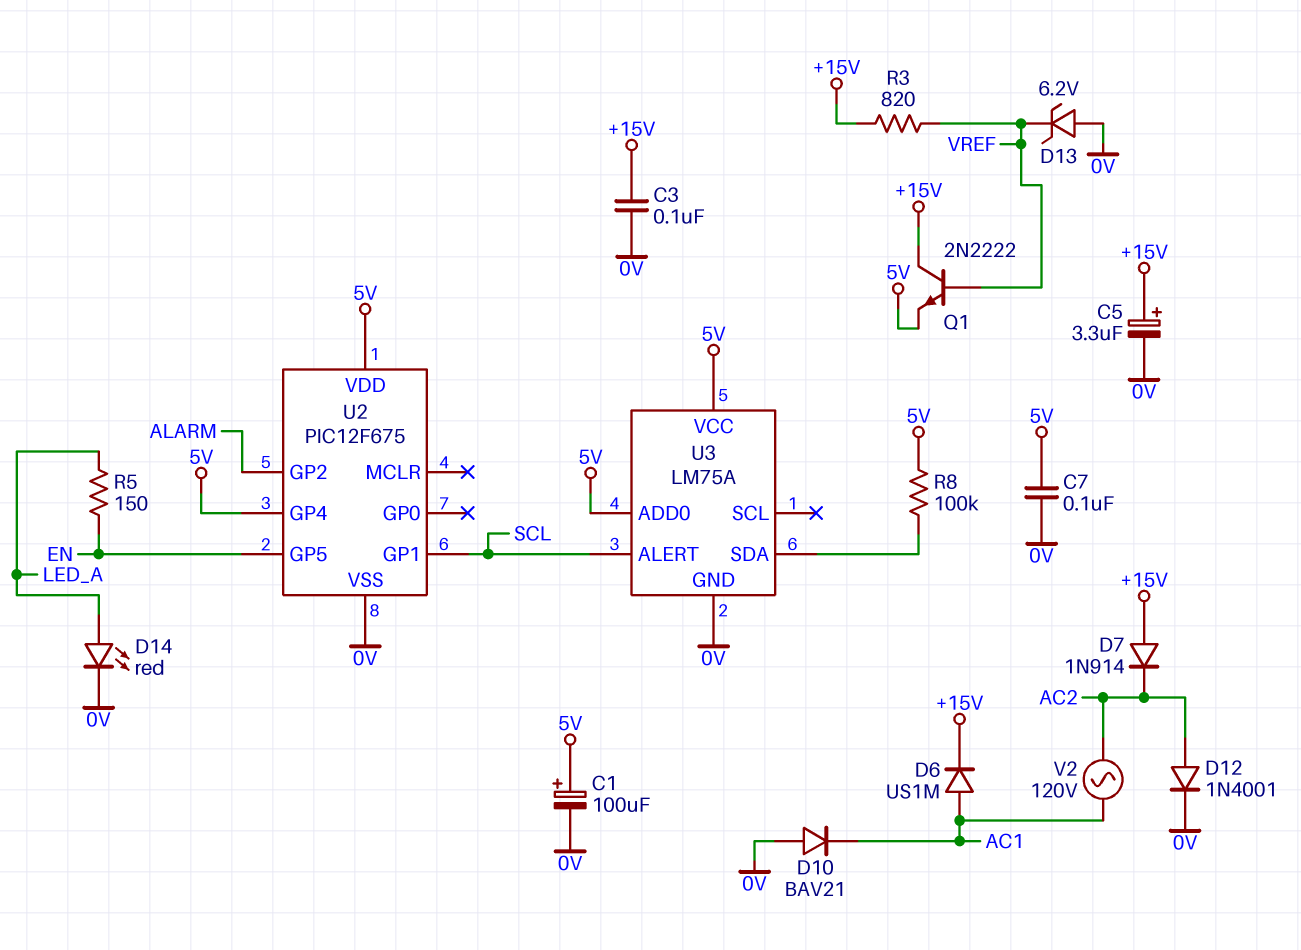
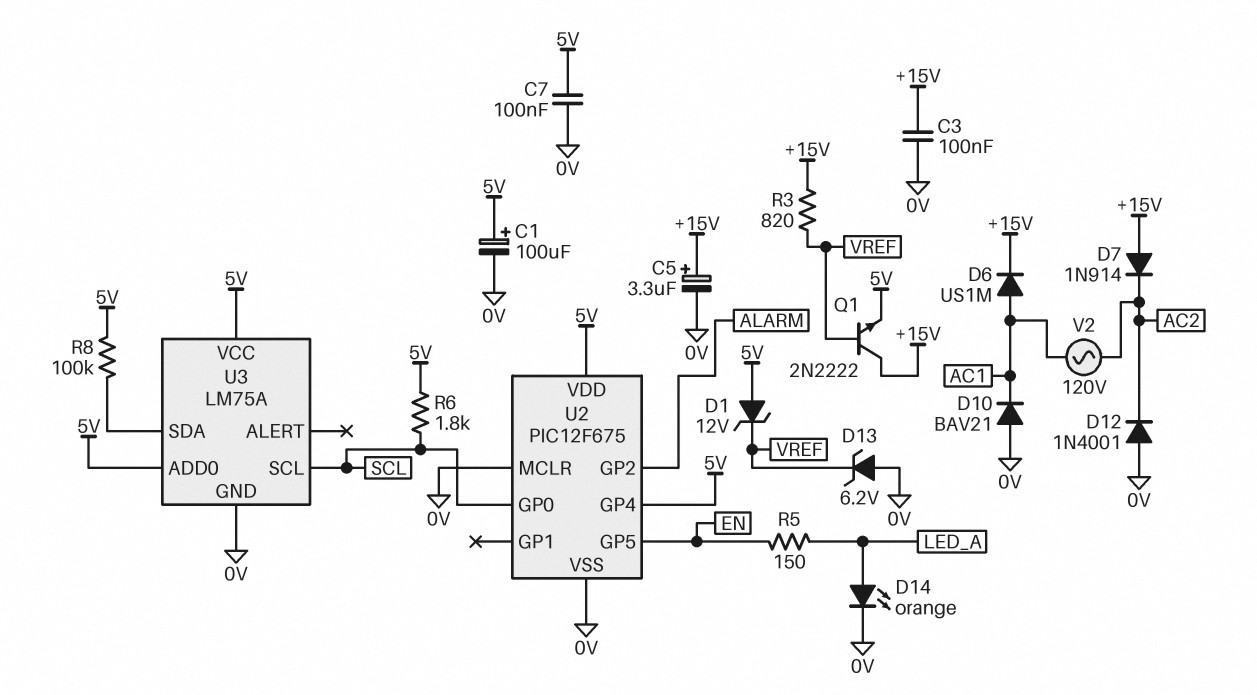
D1: none -> zener 12V (A 5V, K VREF)
D12: diode 1N4001 (A AC2, K 0V) -> diode 1N4001 (A 0V, K AC2)
D14: LED red (A LED_A, K 0V) -> LED orange (A LED_A, K 0V)
R6: none -> 1.8k (5V, SCL)
U2 pin GP0: none -> SCL
U2 pin GP1: SCL -> none
U2 pin MCLR: none -> 0V
U3 pin ALERT: SCL -> none
U3 pin SCL: none -> SCL

